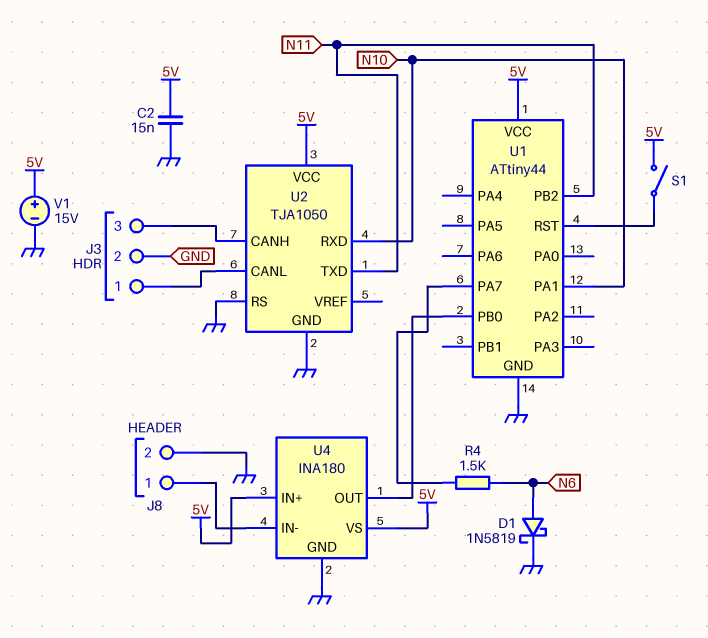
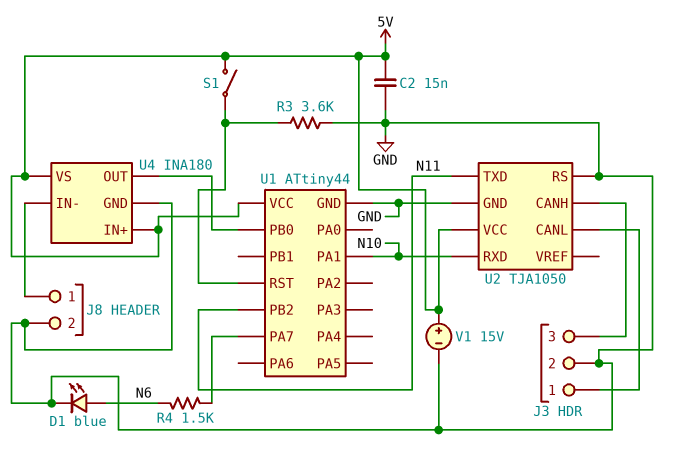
D1: schottky 1N5819 (A N6, K GND) -> LED blue (A N6, K GND)
R3: none -> 3.6k (GND, U1/RST)

